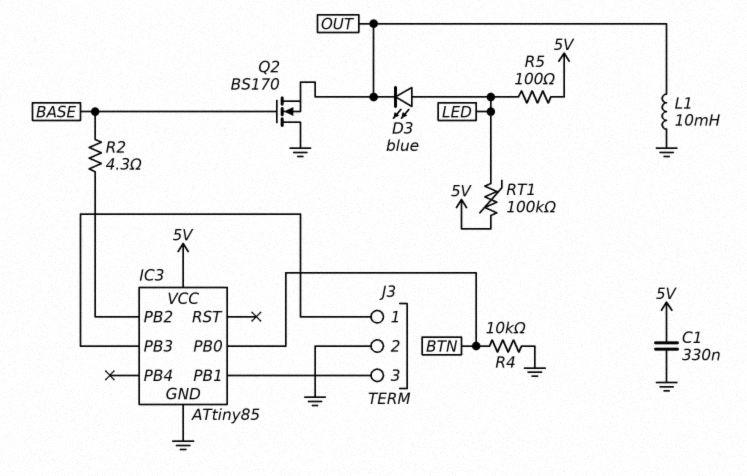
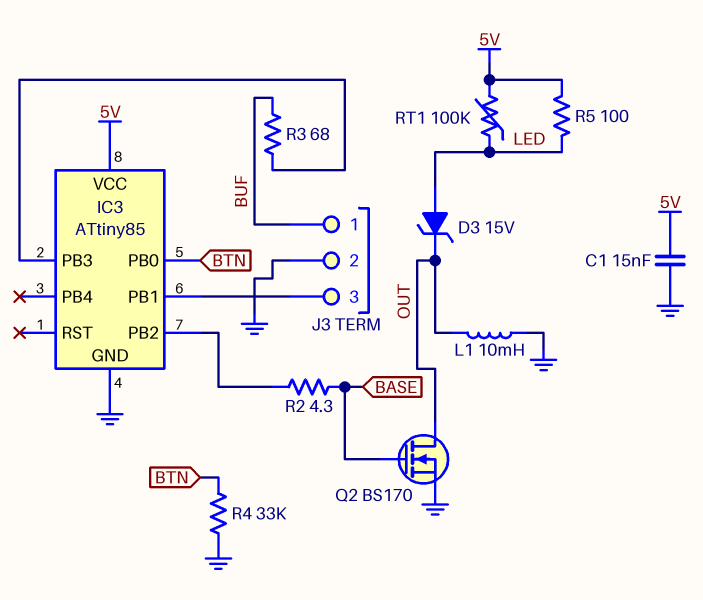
C1: 330nF (5V, GND) -> 15nF (5V, GND)
D3: LED blue (A LED, K OUT) -> zener 15V (A LED, K OUT)
J3 pin 1: IC3/PB3 -> BUF
Q2: NMOS BS170 (G BASE, D GND, S OUT) -> NMOS BS170 (G BASE, D OUT, S GND)
R3: none -> 68 (BUF, IC3/PB3)
R4: 10k (BTN, GND) -> 33k (BTN, GND)

